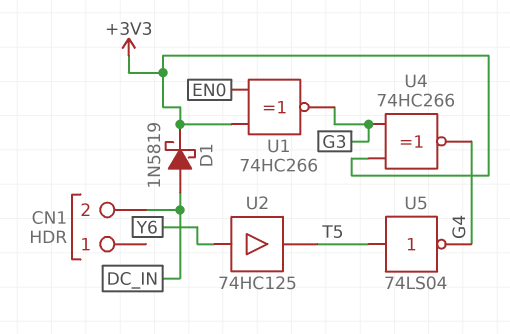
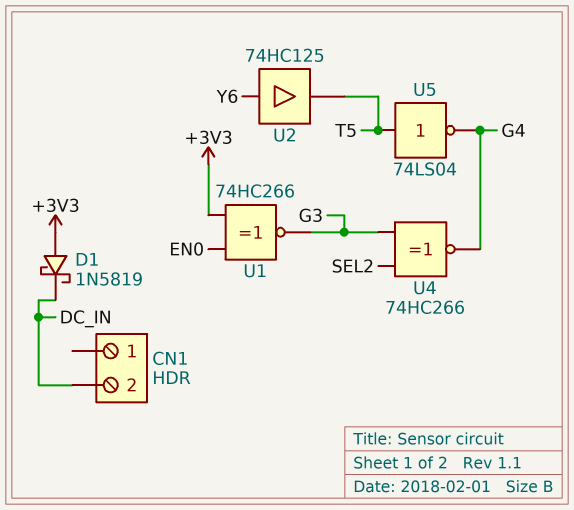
D1: schottky 1N5819 (A DC_IN, K +3V3) -> schottky 1N5819 (A +3V3, K DC_IN)
U4: XNOR 74HC266 (in +3V3, in G3, out G4) -> XNOR 74HC266 (in G3, in SEL2, out G4)

